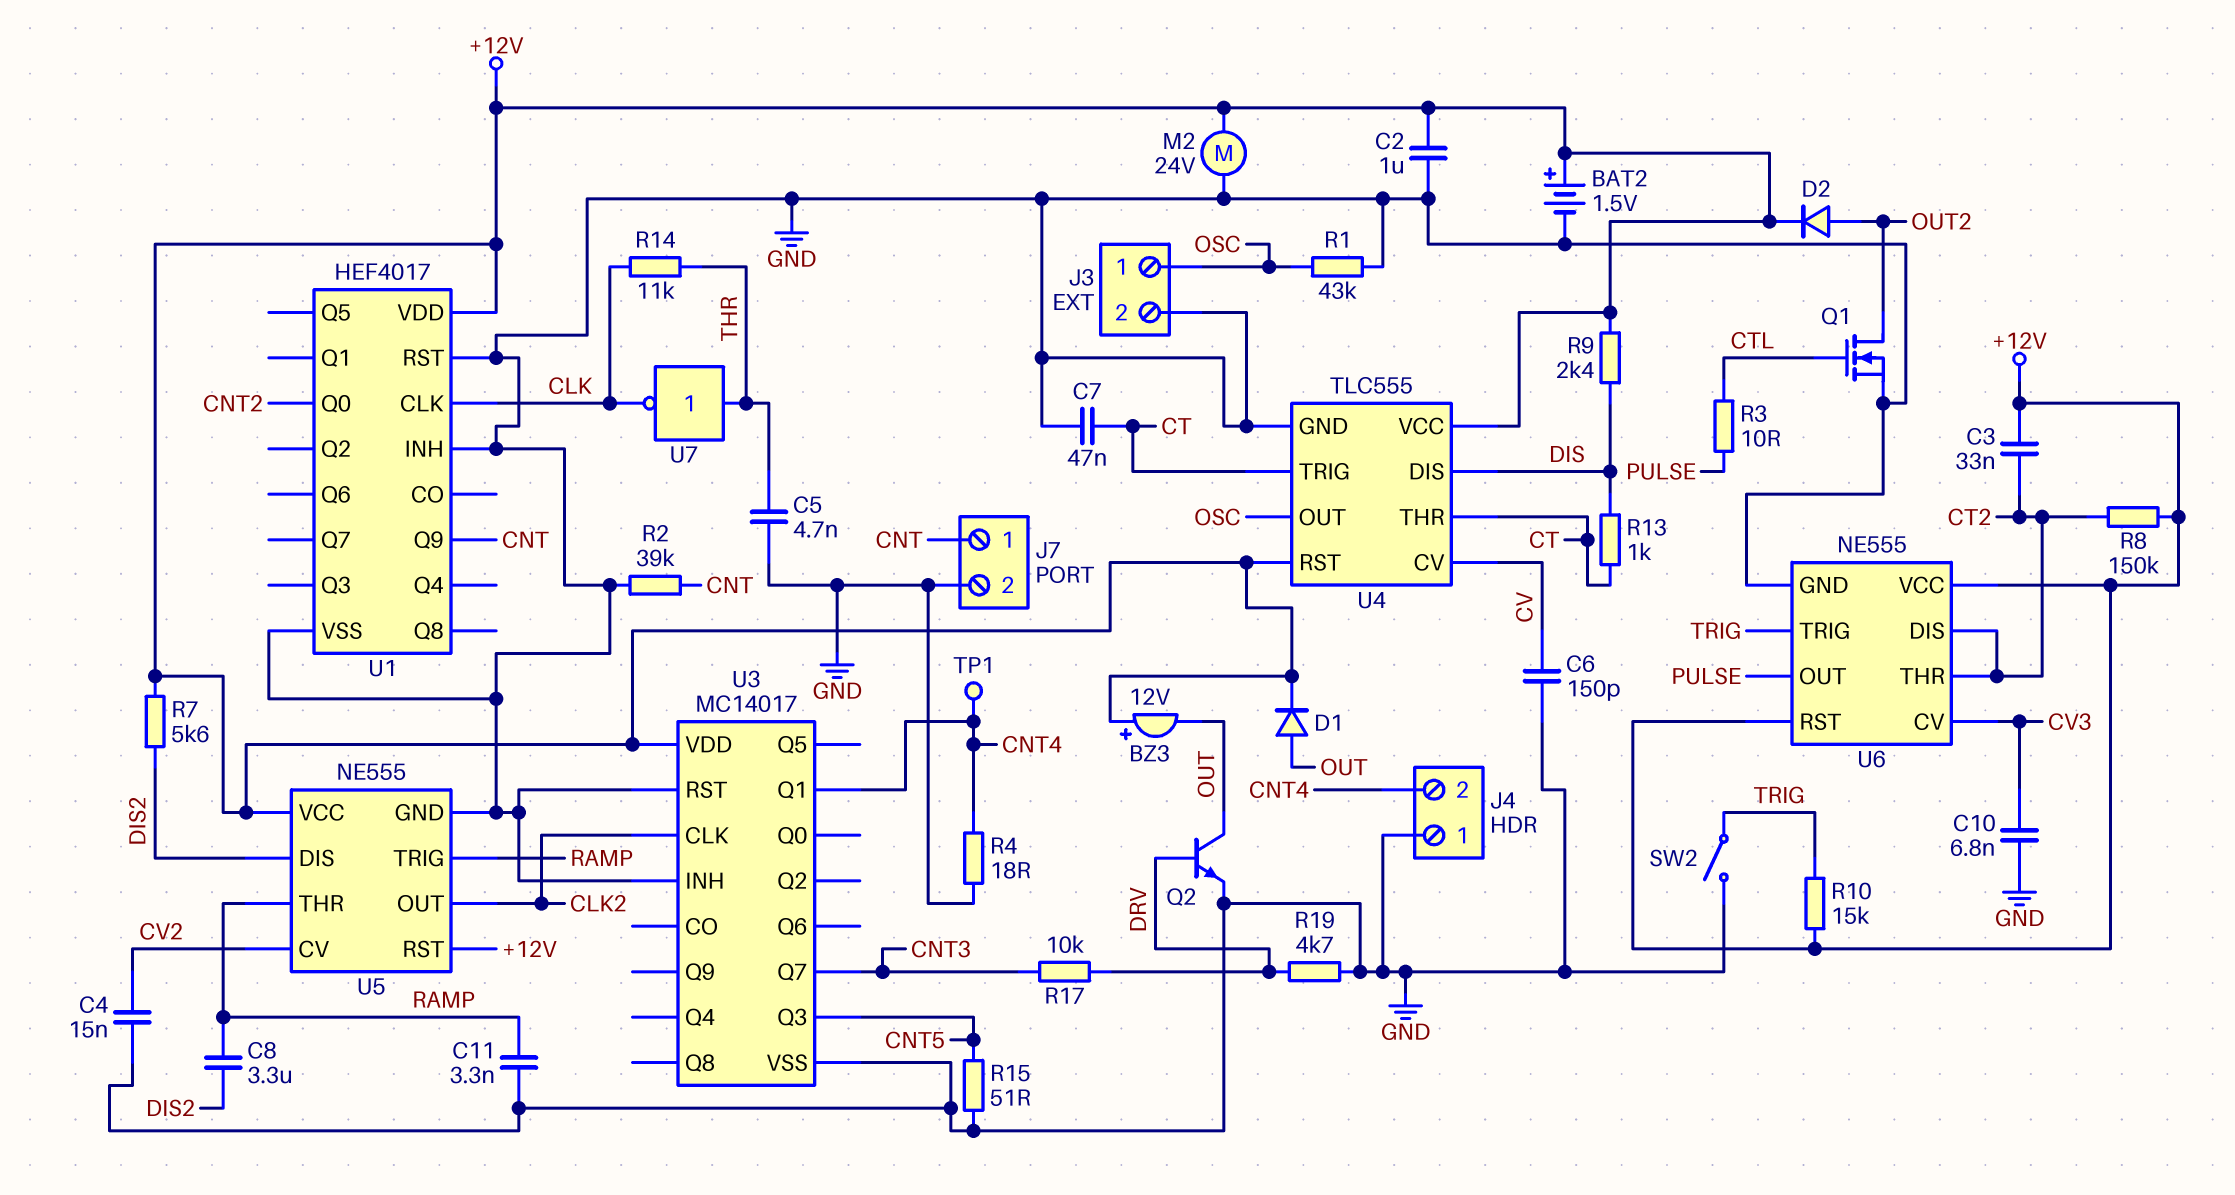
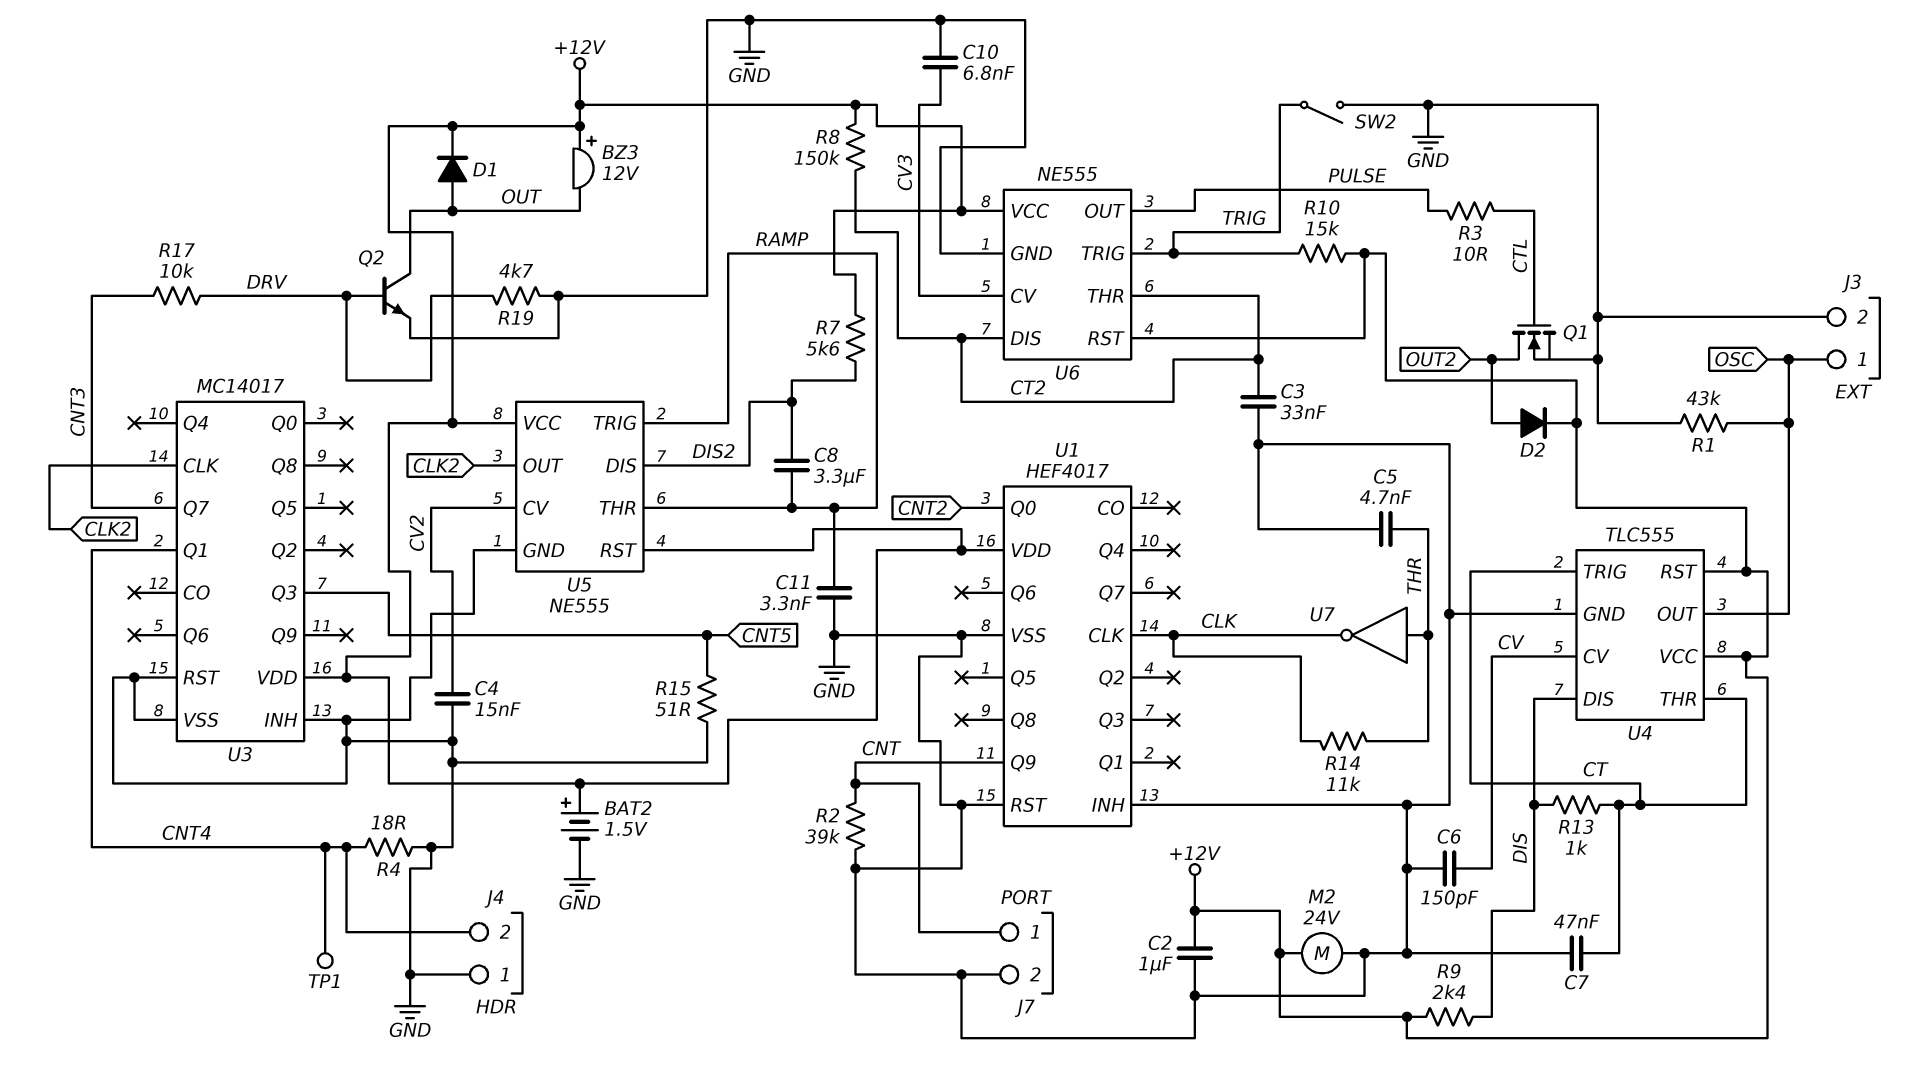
C3: 33nF (+12V, CT2) -> 33nF (CT2, GND)

